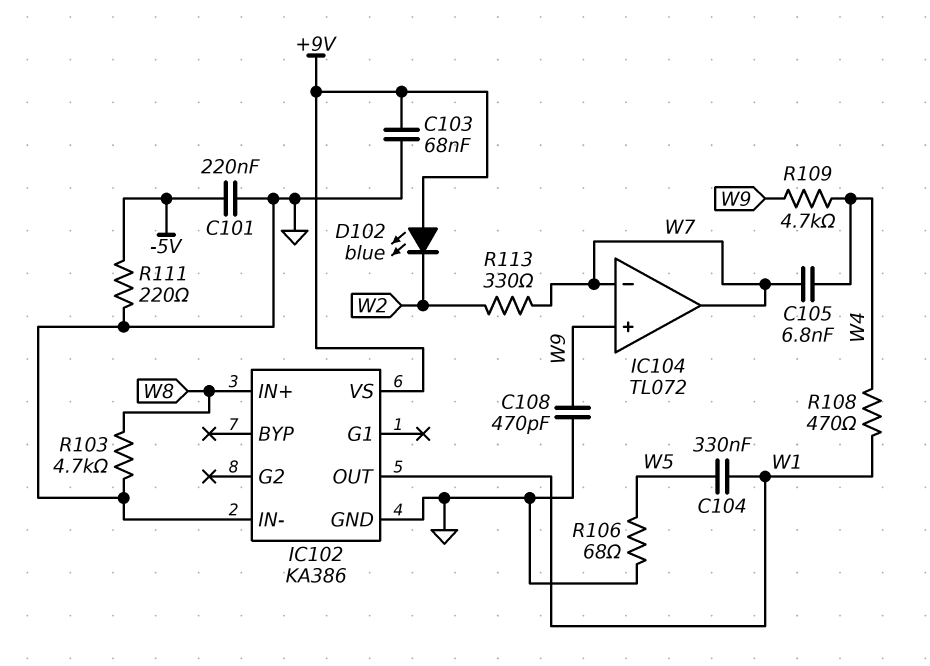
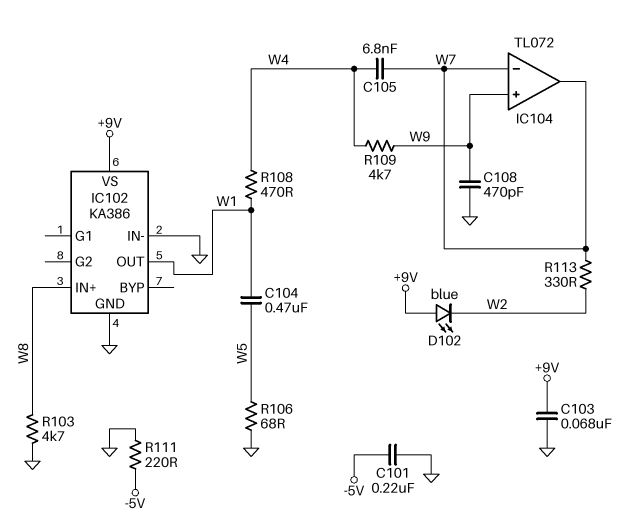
C104: 330nF (W1, W5) -> 470nF (W1, W5)

